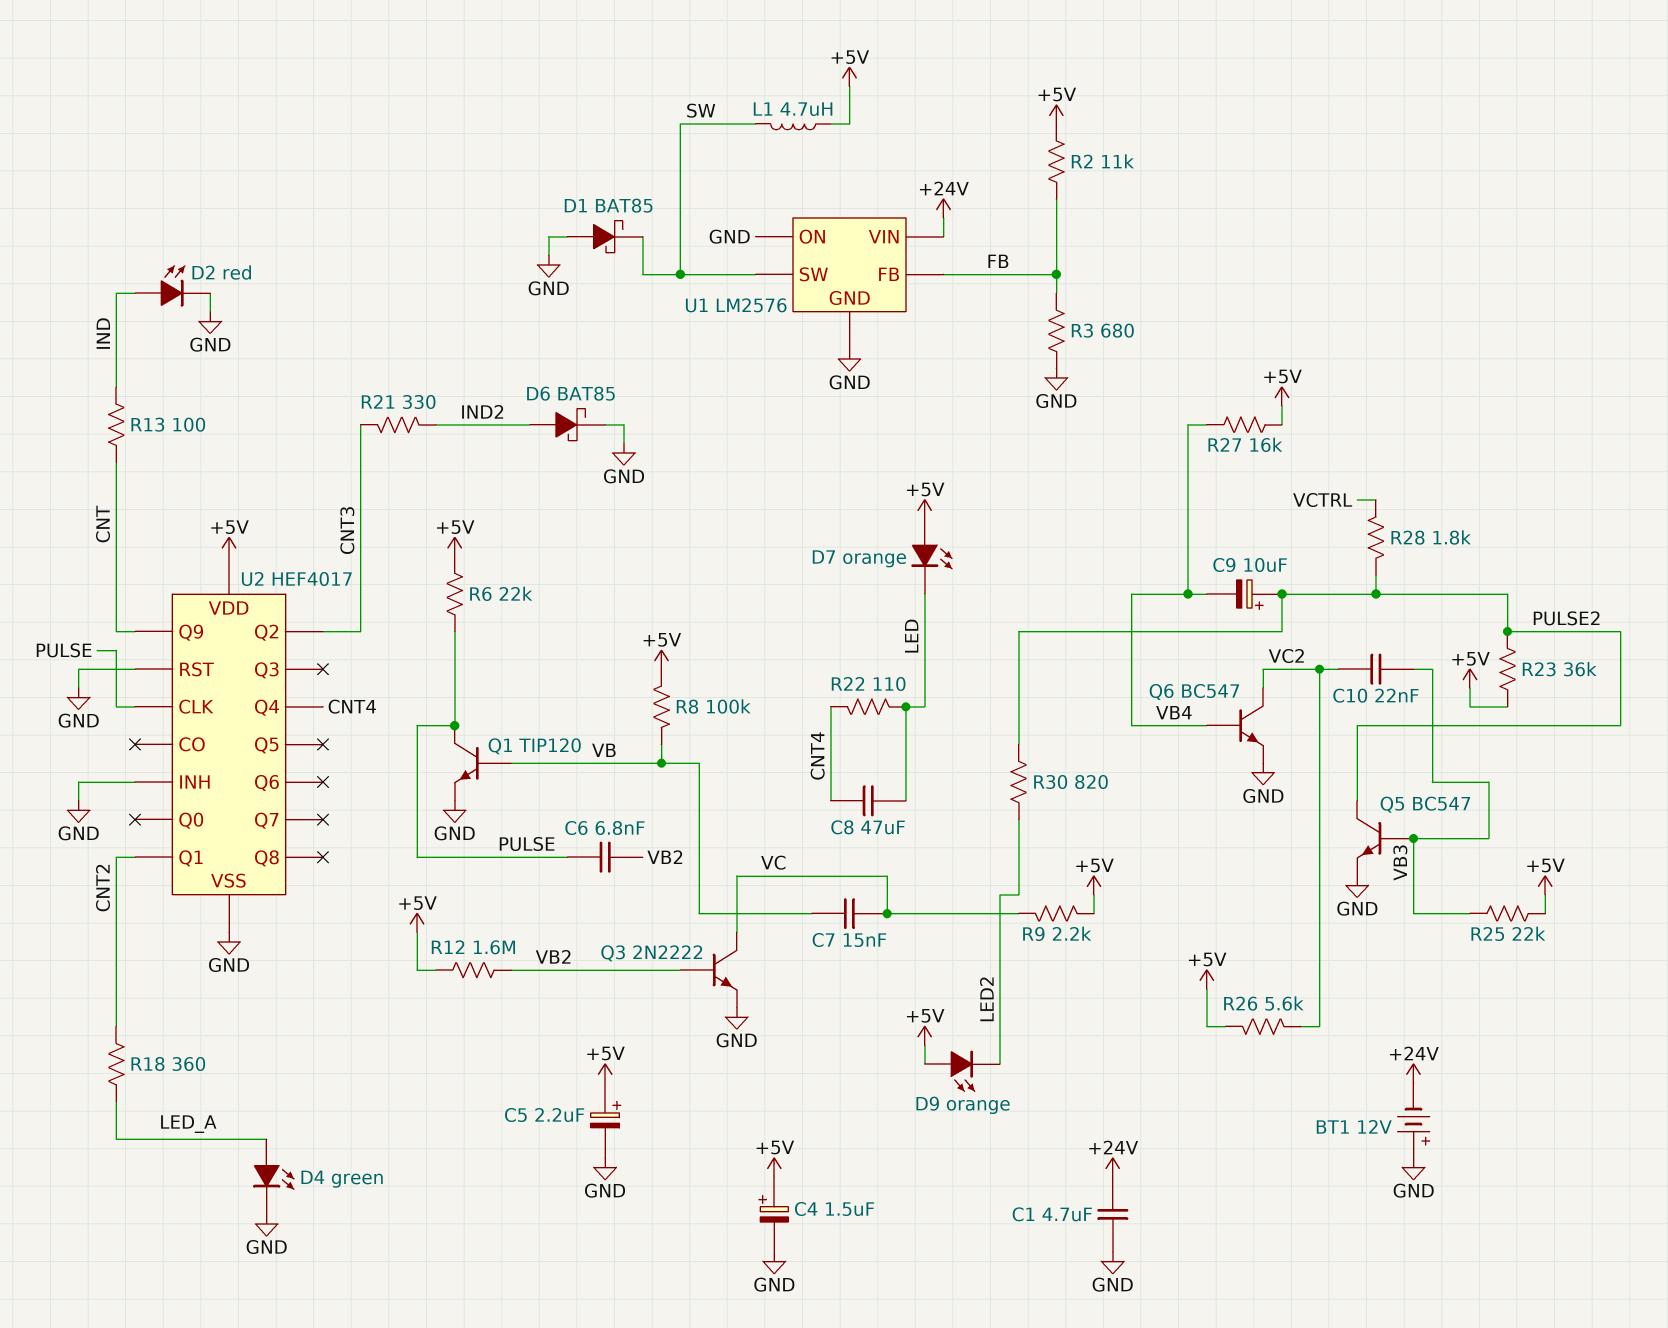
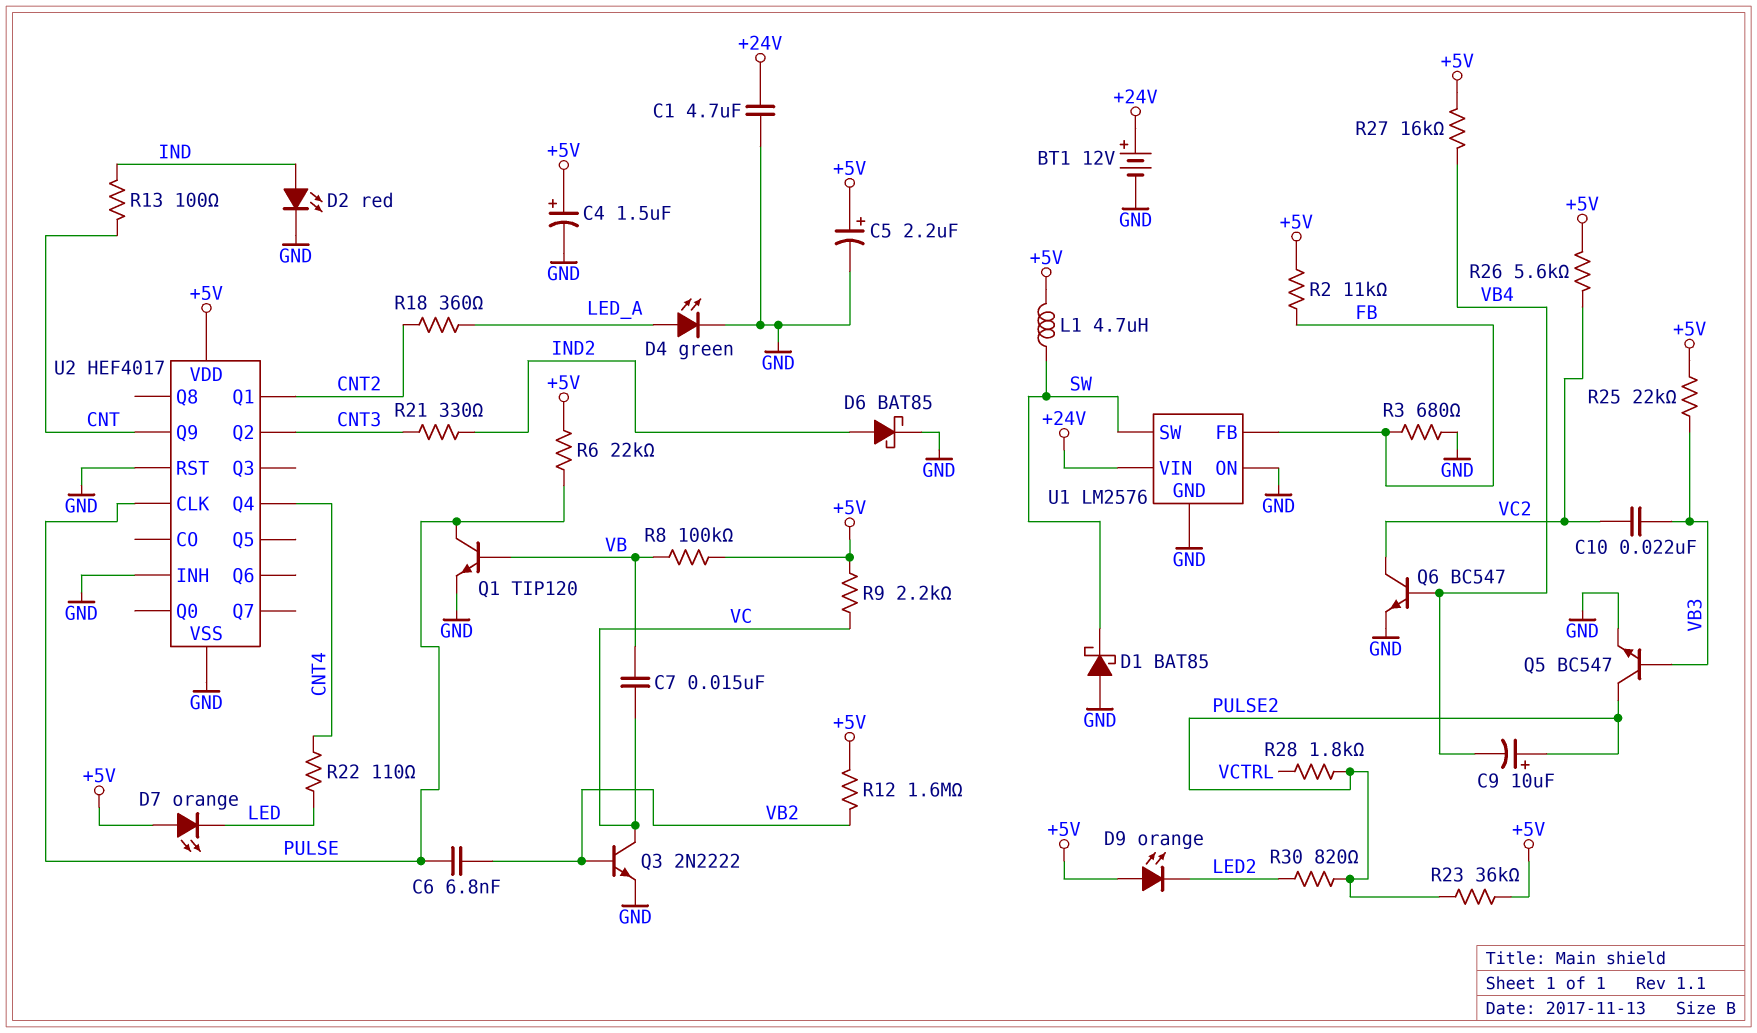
BT1: 12V (plus GND, minus +24V) -> 12V (plus +24V, minus GND)
C8: 47uF (CNT4, LED) -> none

